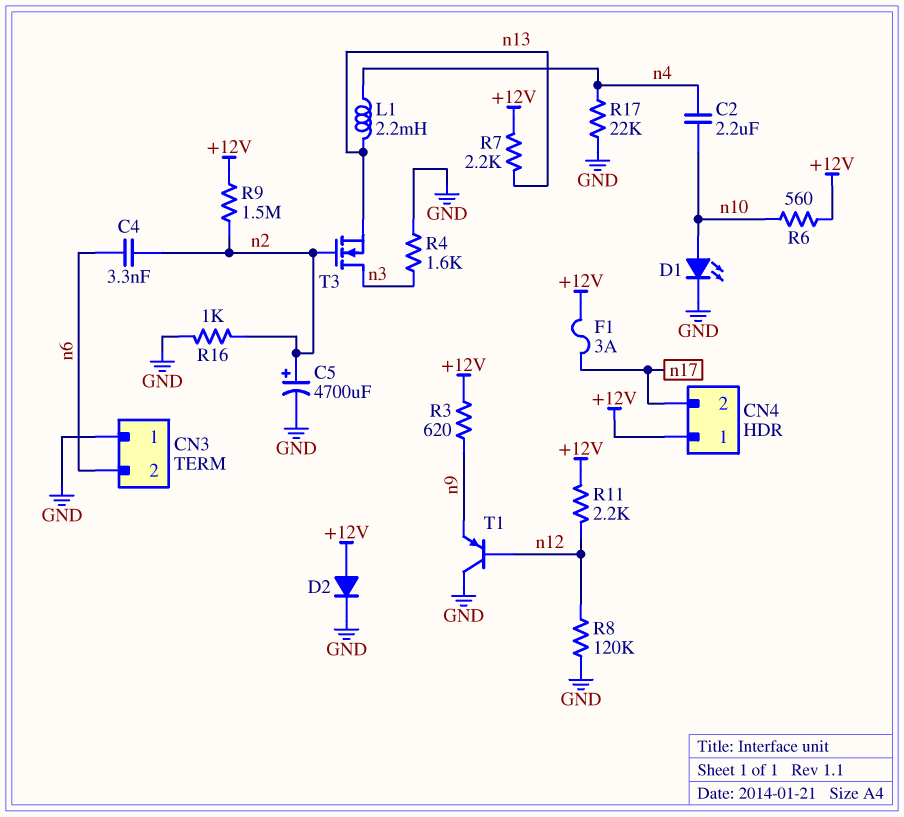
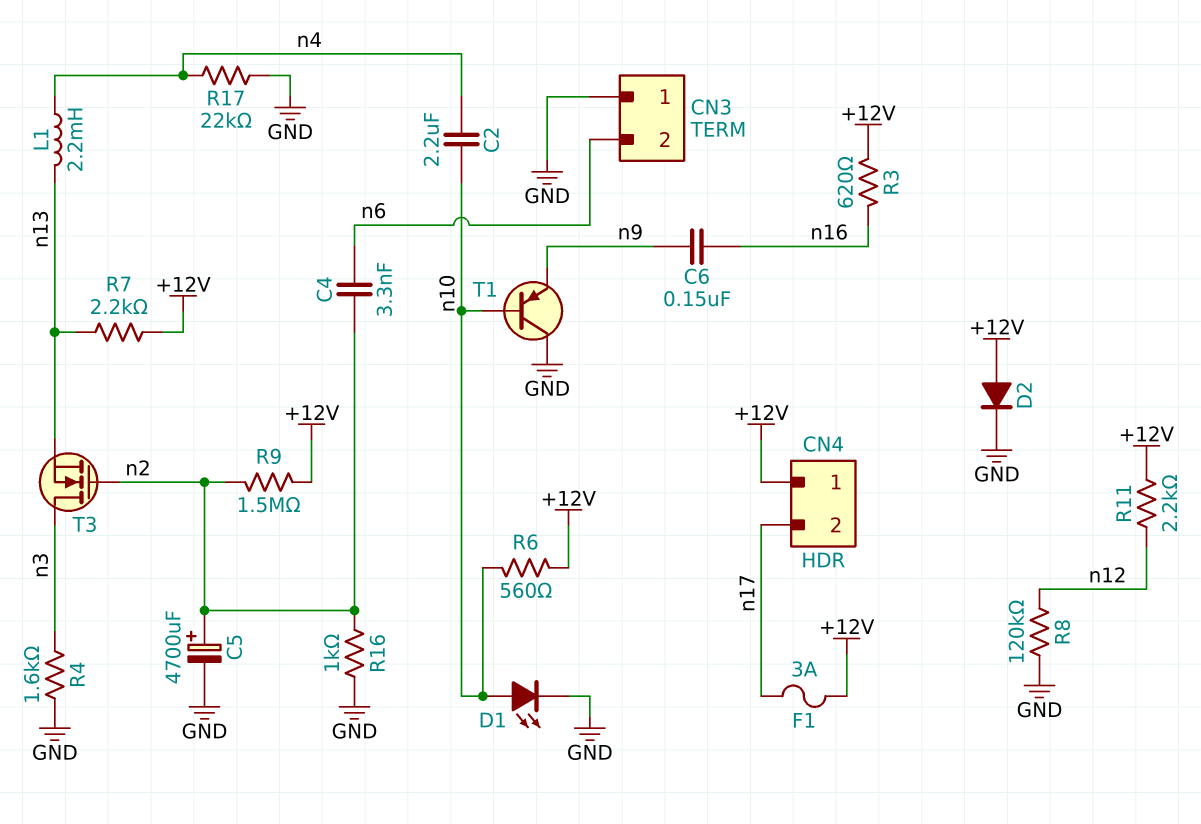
C6: none -> 150nF (n9, n16)
R3: 620 (+12V, n9) -> 620 (+12V, n16)
T1: PNP (B n12, C GND, E n9) -> PNP (B n10, C GND, E n9)

